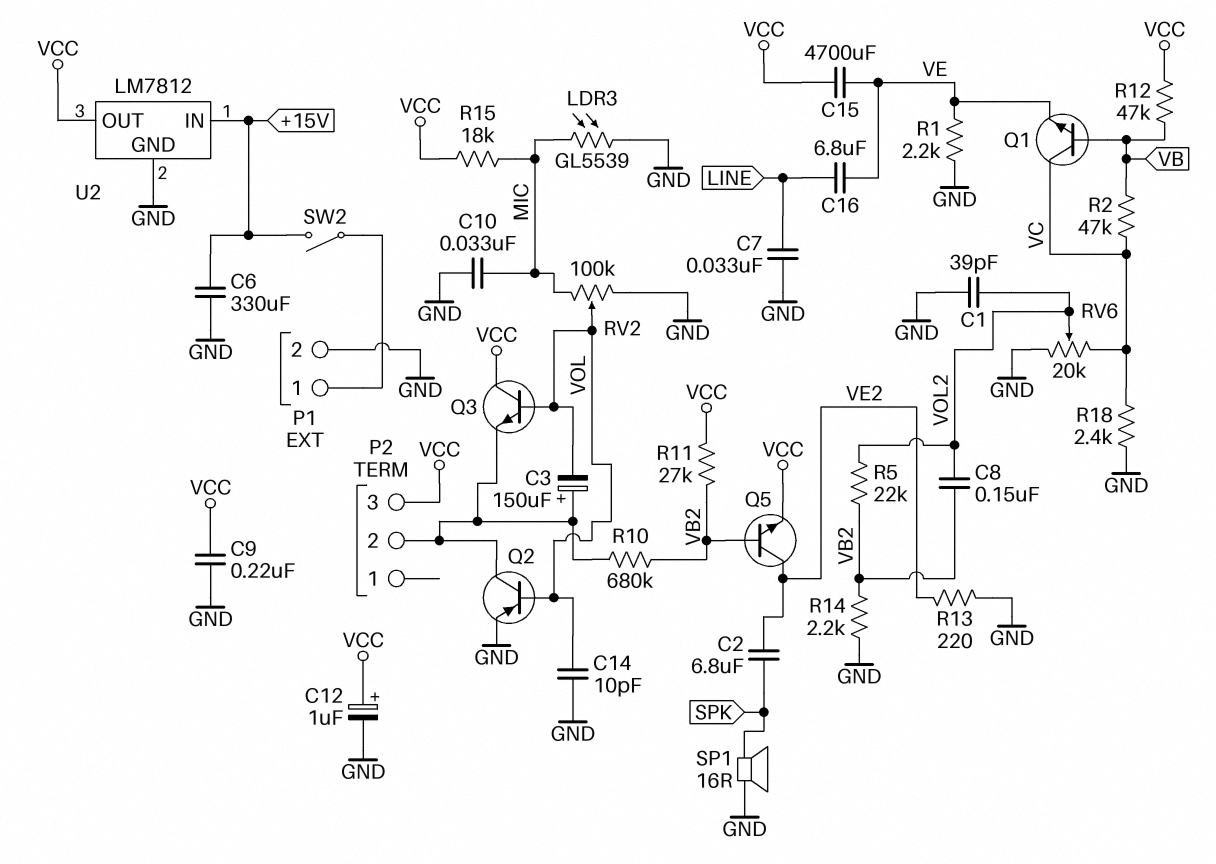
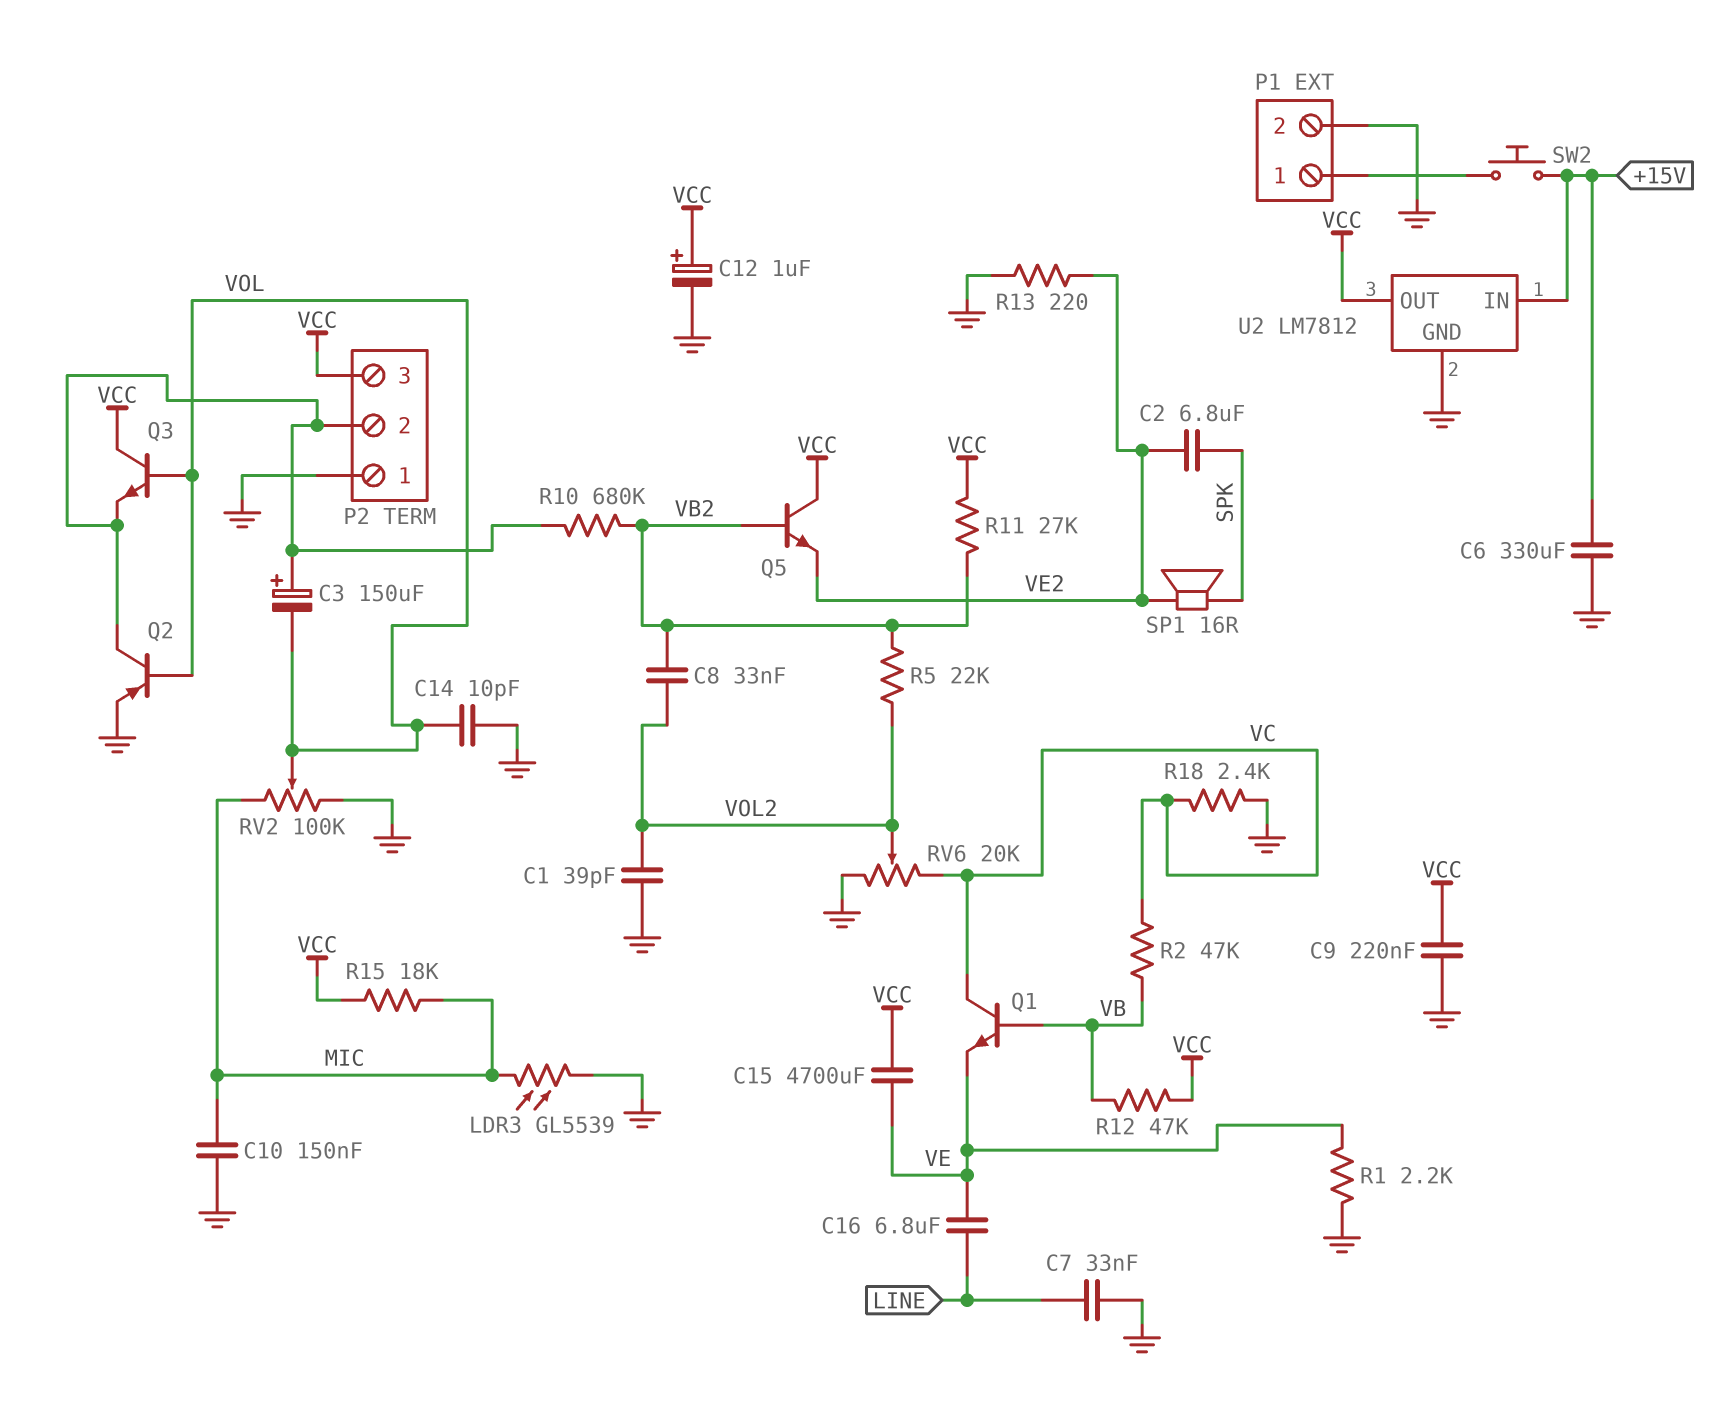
C8: 150nF (VB2, VOL2) -> 33nF (VB2, VOL2)
C10: 33nF (GND, MIC) -> 150nF (GND, MIC)
P2 pin 1: none -> GND
Q5: NPN (B VB2, C VE2, E VCC) -> NPN (B VB2, C VCC, E VE2)
R14: 2.2k (GND, VB2) -> none
SP1: speaker 16R (GND, SPK) -> speaker 16R (SPK, VE2)
SW2: switch (+15V, P1/1) -> button (+15V, P1/1)

